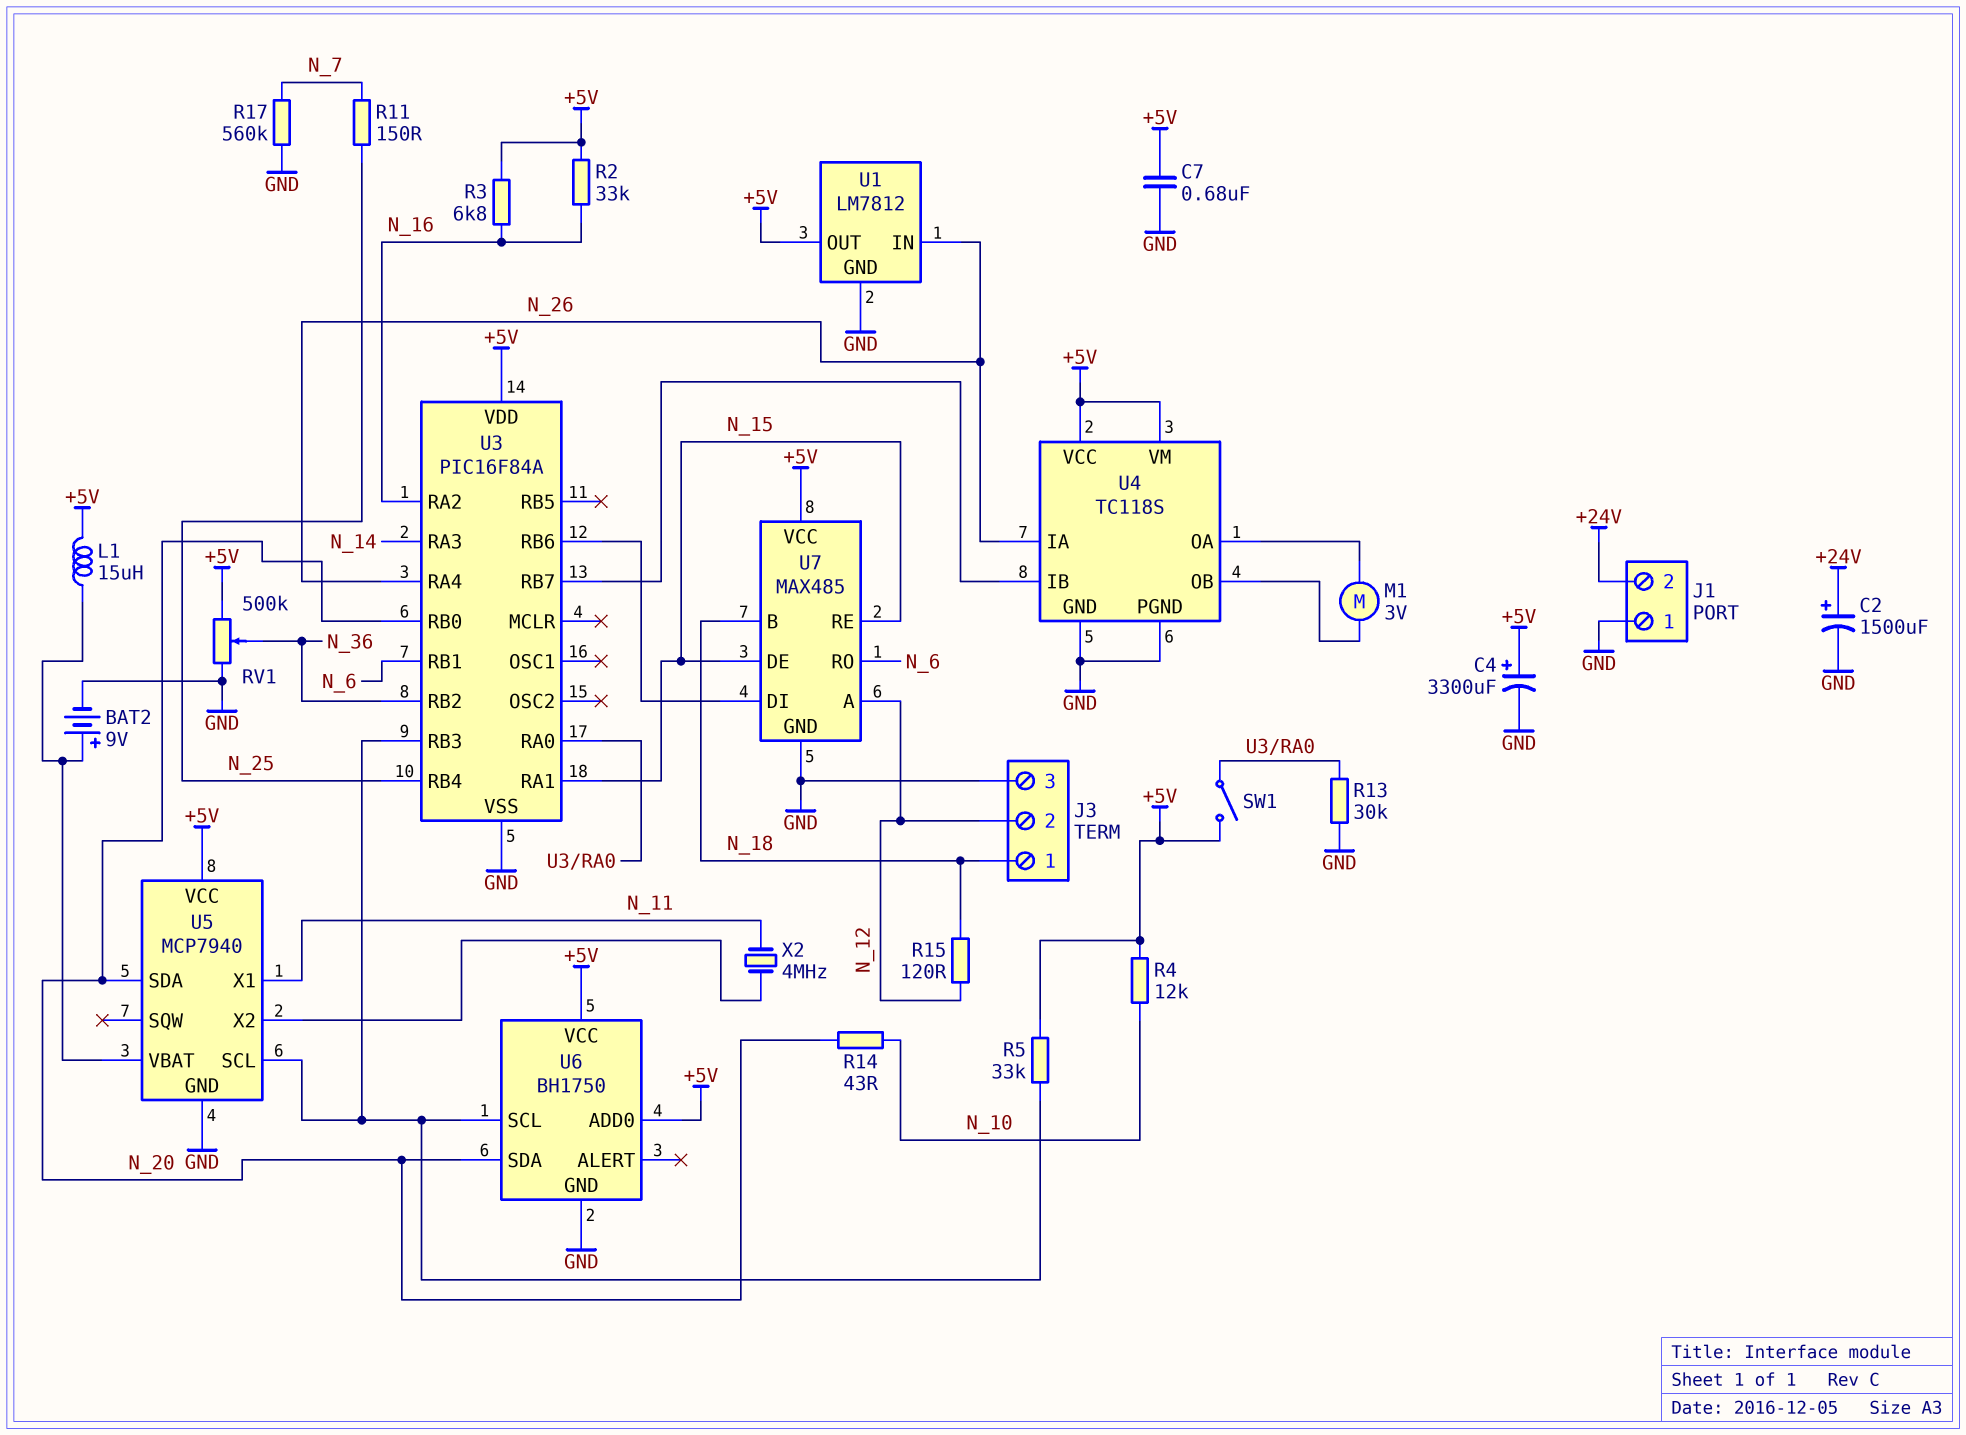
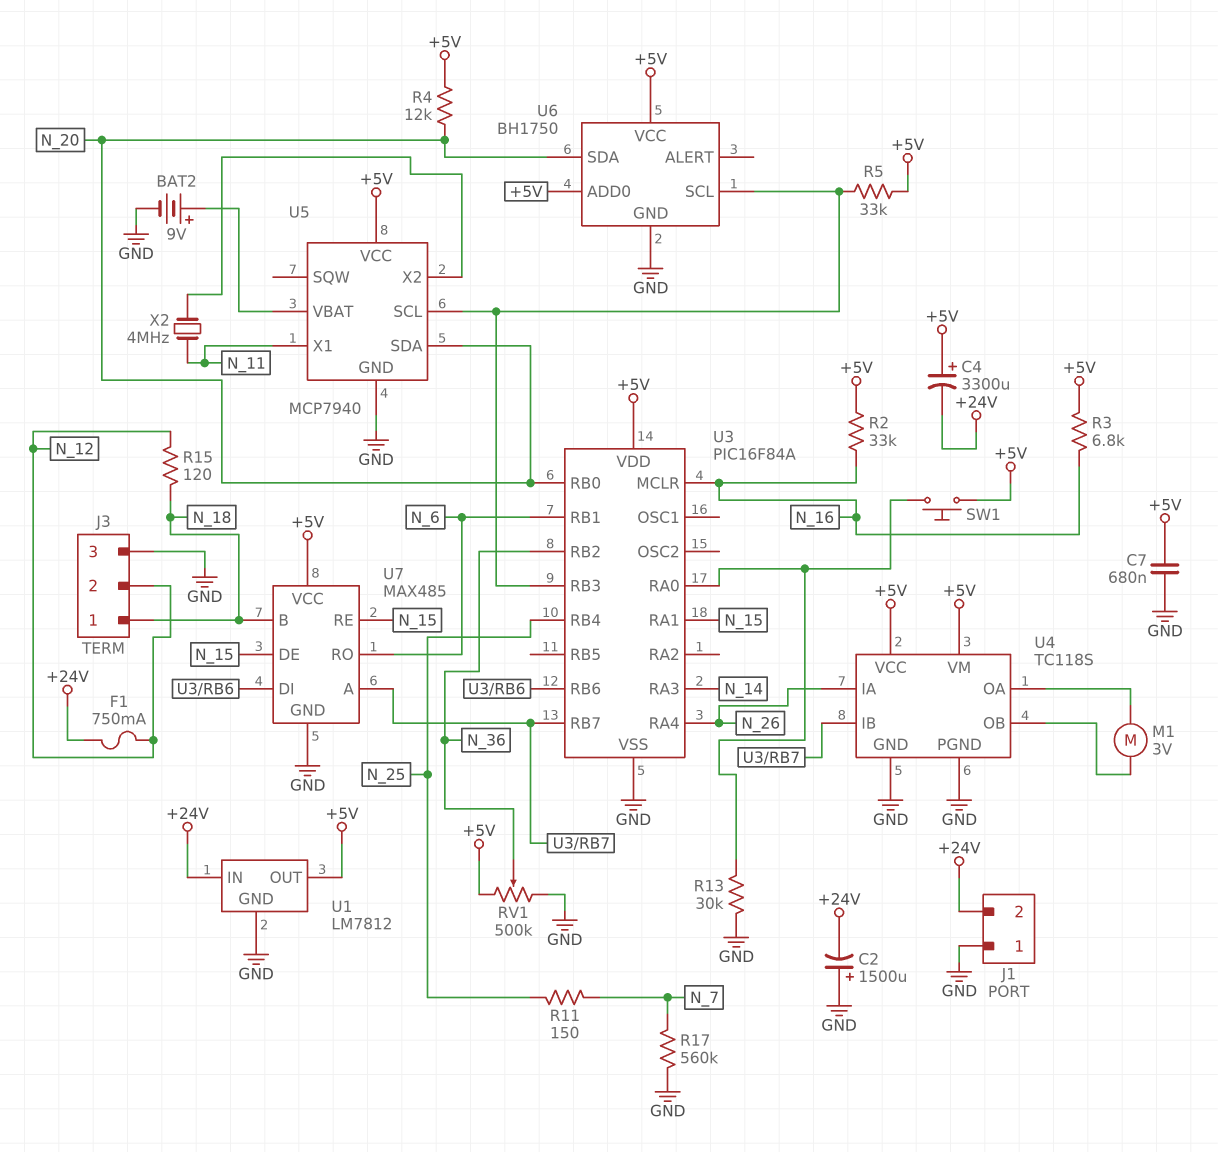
C2: 1500uF (plus +24V, minus GND) -> 1500uF (plus GND, minus +24V)
C4: 3300uF (plus +5V, minus GND) -> 3300uF (plus +5V, minus +24V)
F1: none -> 750mA (+24V, N_12)
L1: 15uH (+5V, U5/VBAT) -> none
R4: 12k (+5V, N_10) -> 12k (+5V, N_20)
R14: 43 (N_10, N_20) -> none
SW1: switch (+5V, U3/RA0) -> button (+5V, U3/RA0)
U1 pin IN: N_26 -> +24V
U3 pin MCLR: none -> N_16
U3 pin RA2: N_16 -> none
U7 pin A: N_12 -> U3/RB7

